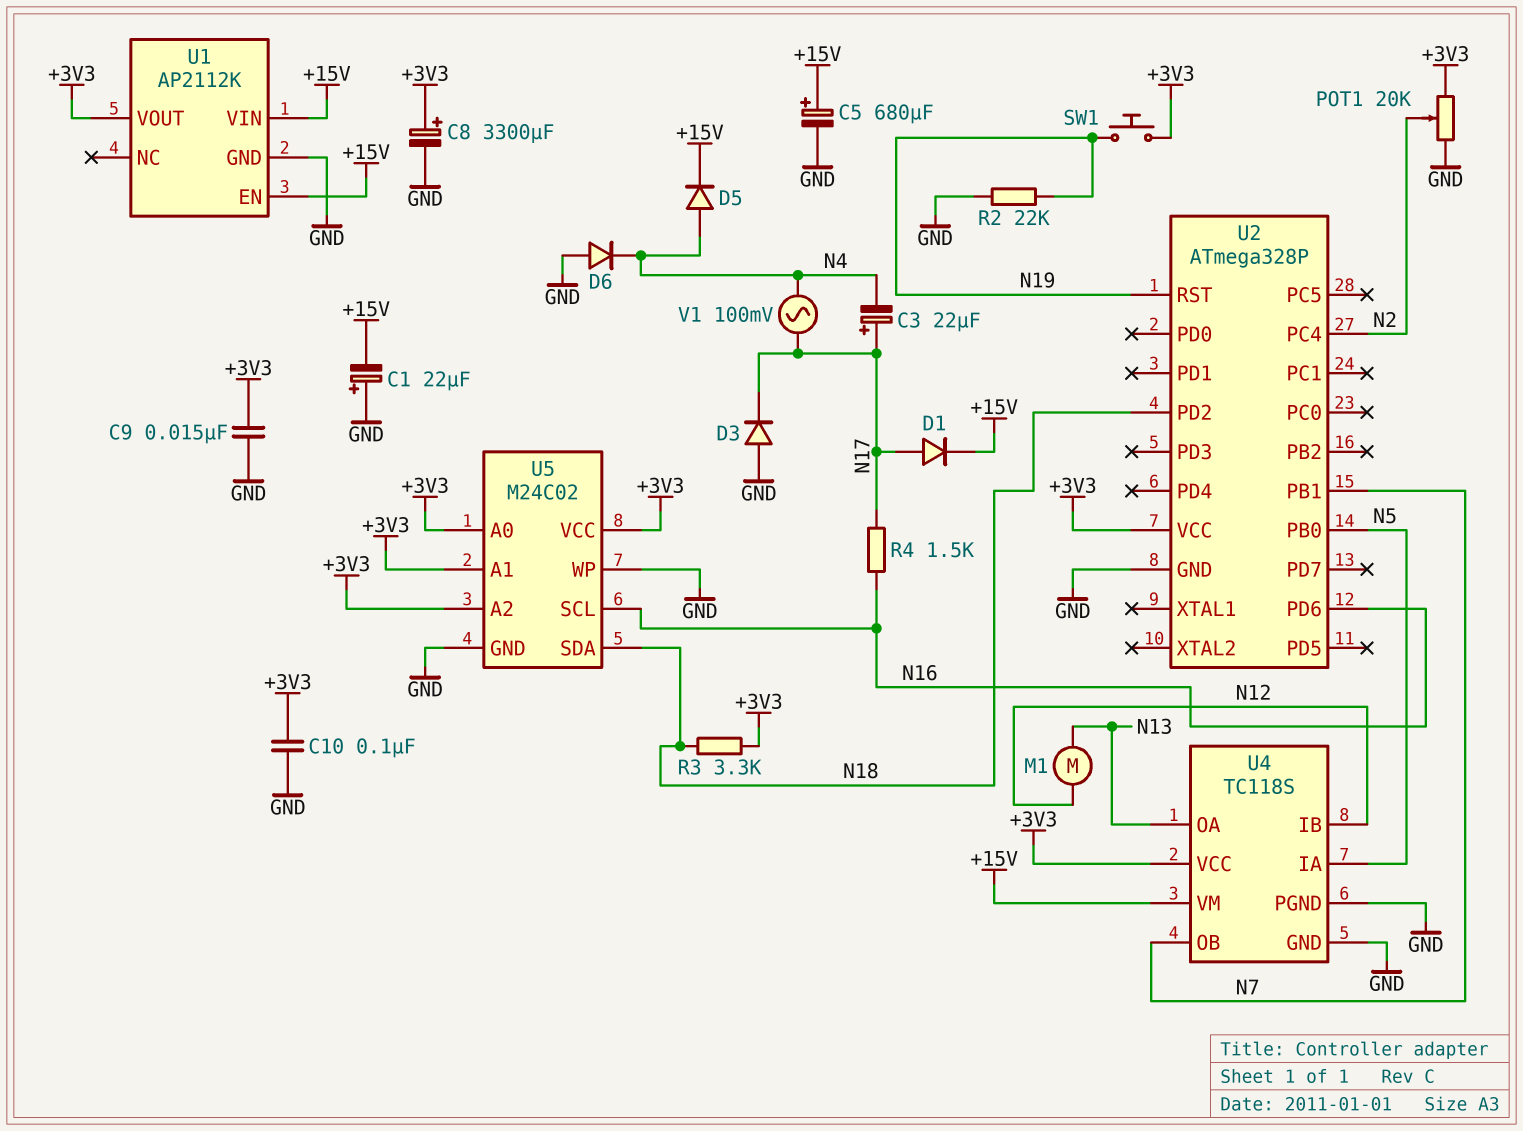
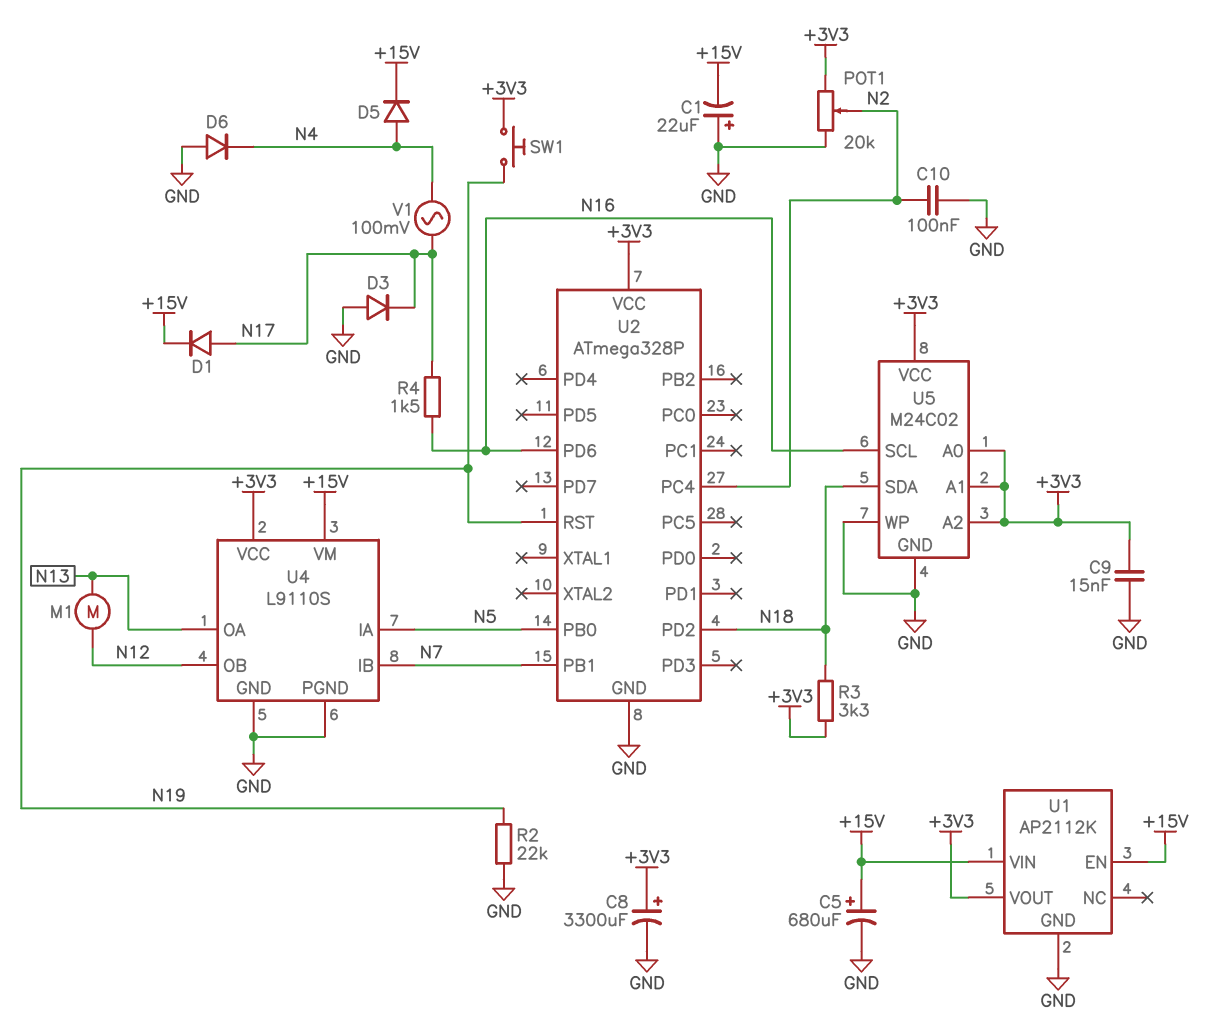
C3: 22uF (plus N17, minus N4) -> none
C10: 100nF (+3V3, GND) -> 100nF (GND, N2)
U4: TC118S -> L9110S
U4 pin IB: N12 -> N7
U4 pin OB: N7 -> N12

